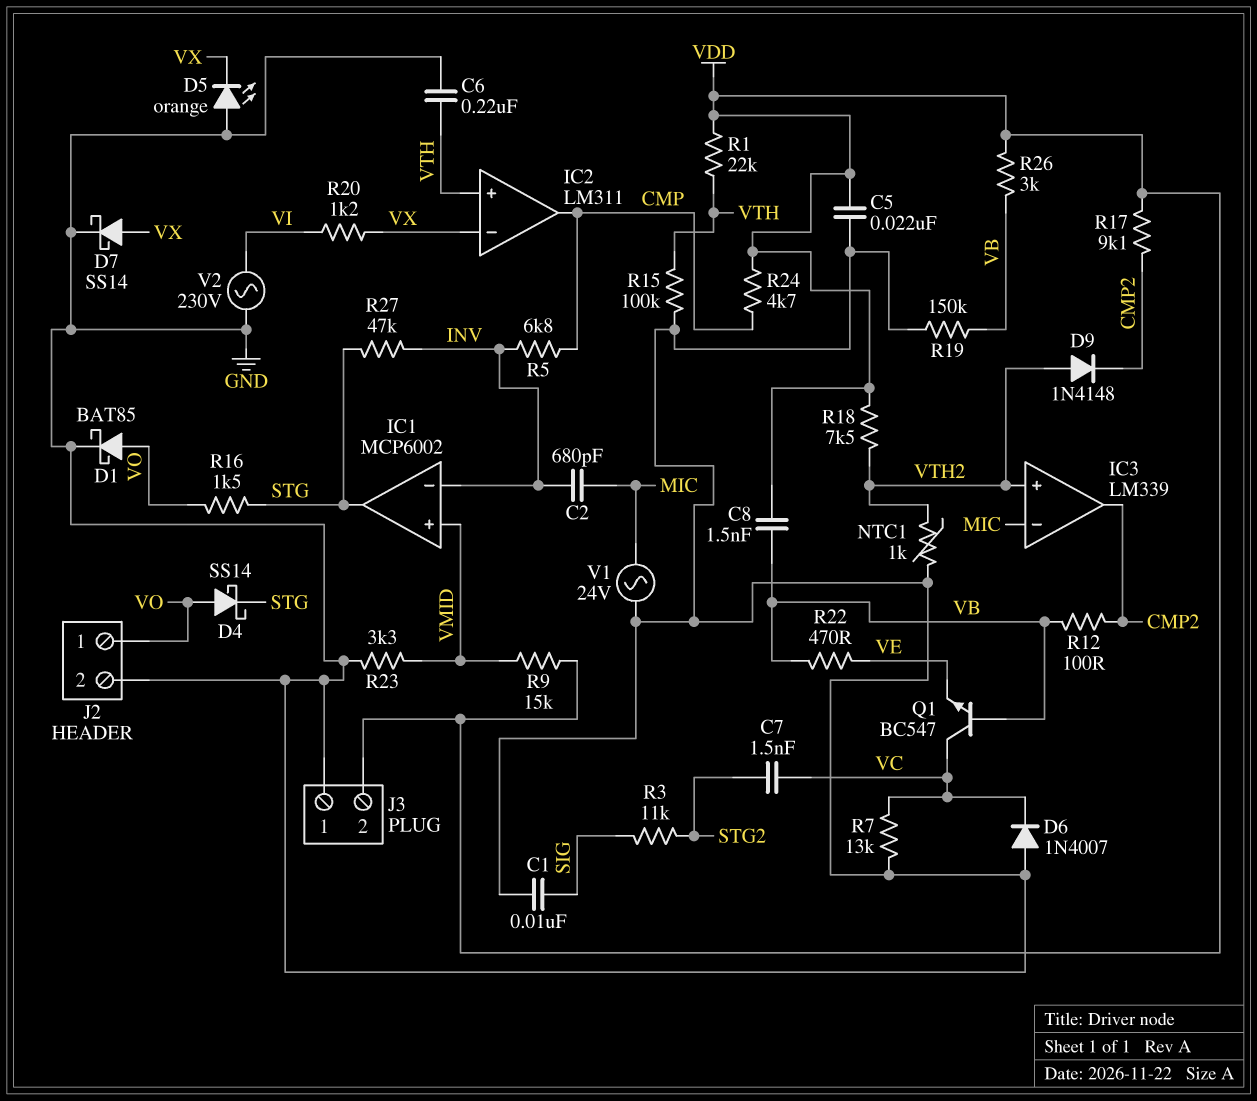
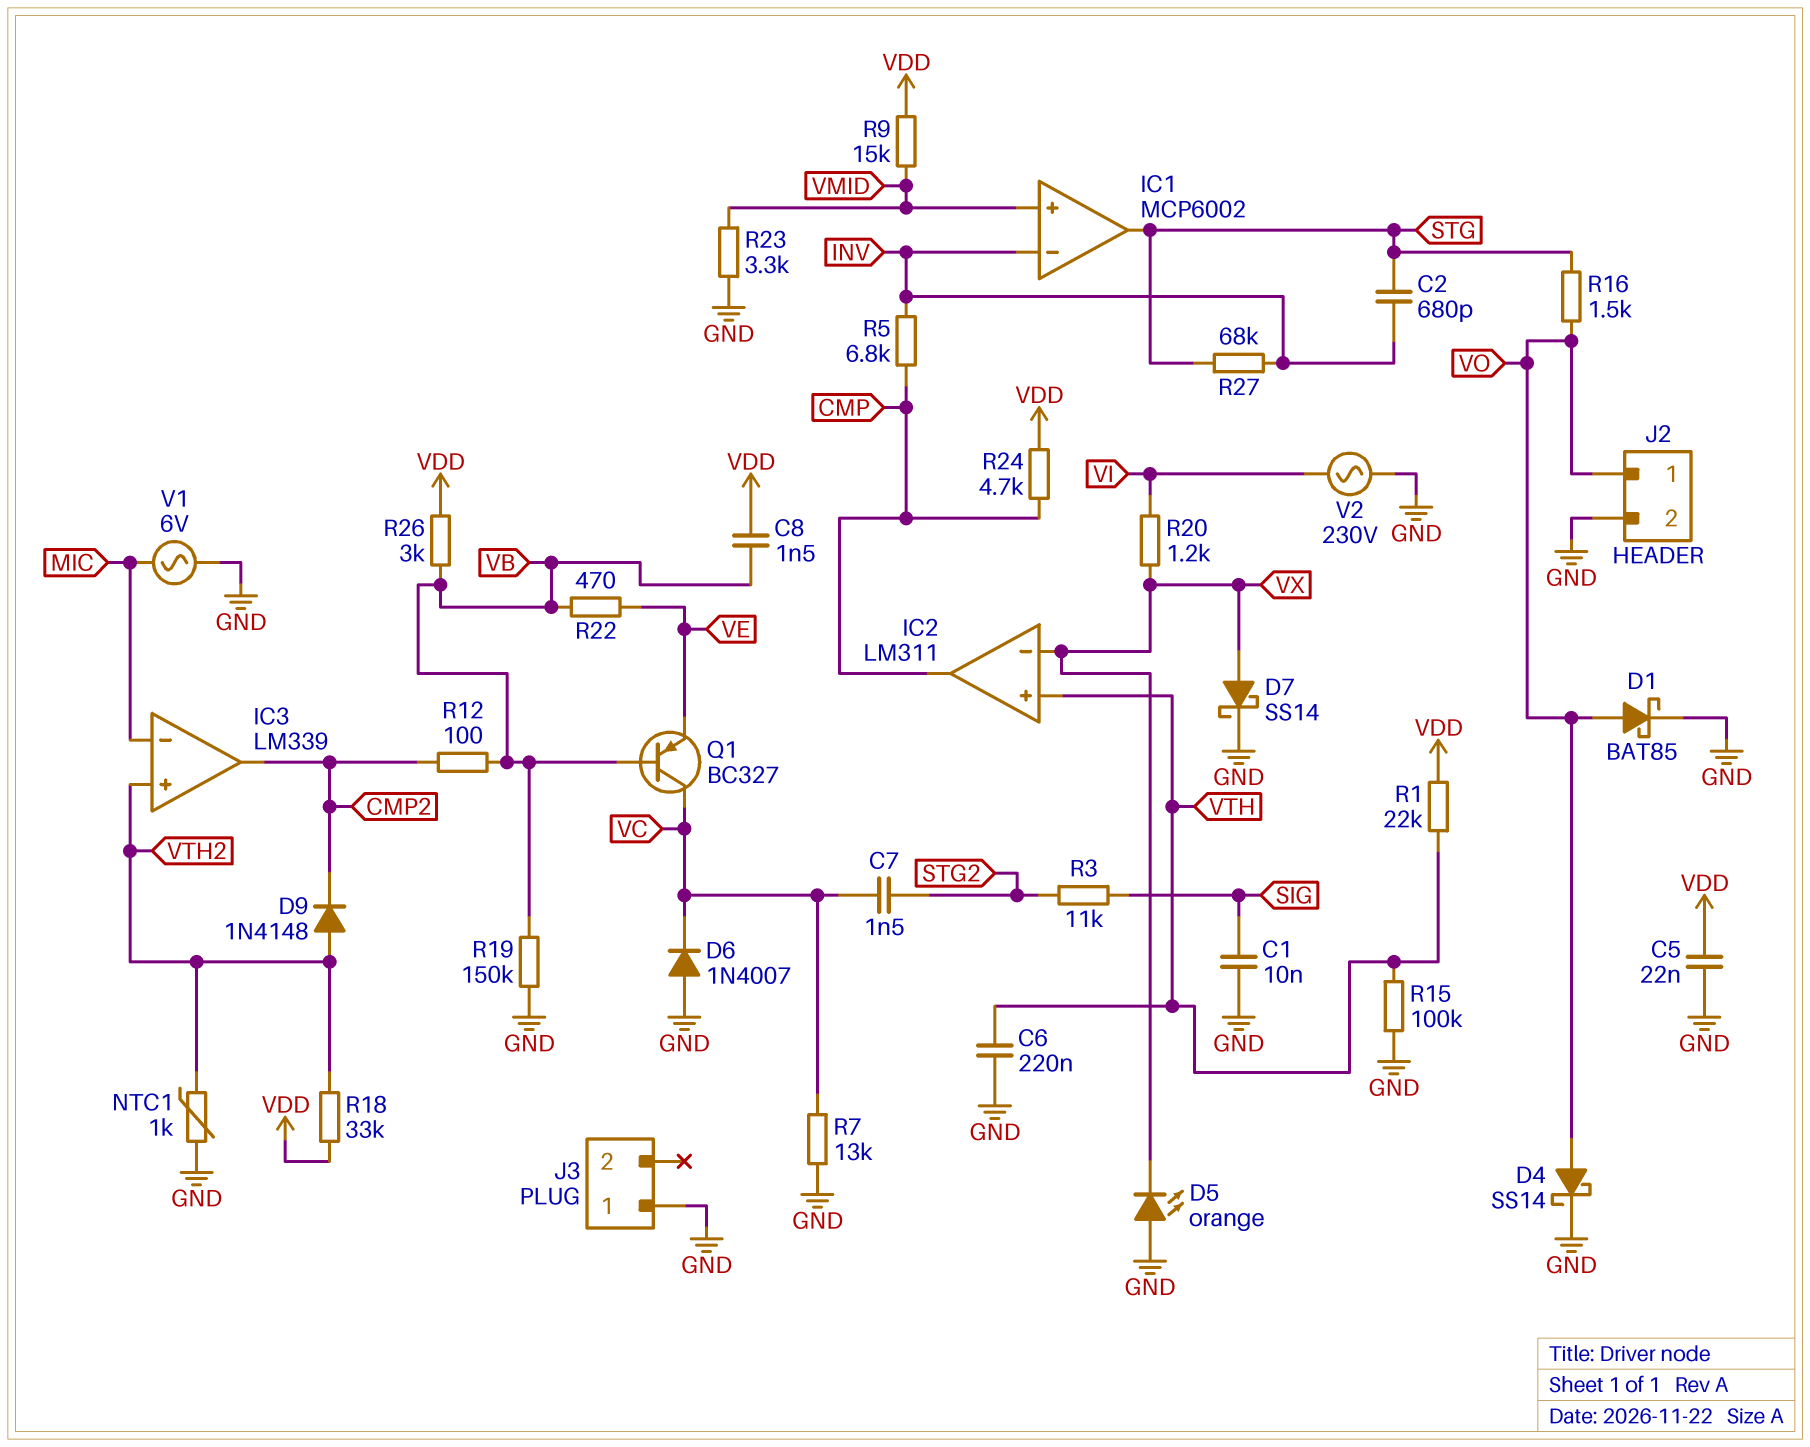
C2: 680pF (INV, MIC) -> 680pF (INV, STG)
D4: schottky SS14 (A VO, K STG) -> schottky SS14 (A VO, K GND)
J3 pin 2: VDD -> none
Q1: NPN BC547 (B VB, C VC, E VE) -> PNP BC327 (B VB, C VC, E VE)
R17: 9.1k (CMP2, VDD) -> none
R18: 7.5k (VDD, VTH2) -> 33k (VDD, VTH2)
R27: 47k (INV, STG) -> 68k (INV, STG)
V1: AC 24V (GND, MIC) -> AC 6V (GND, MIC)

